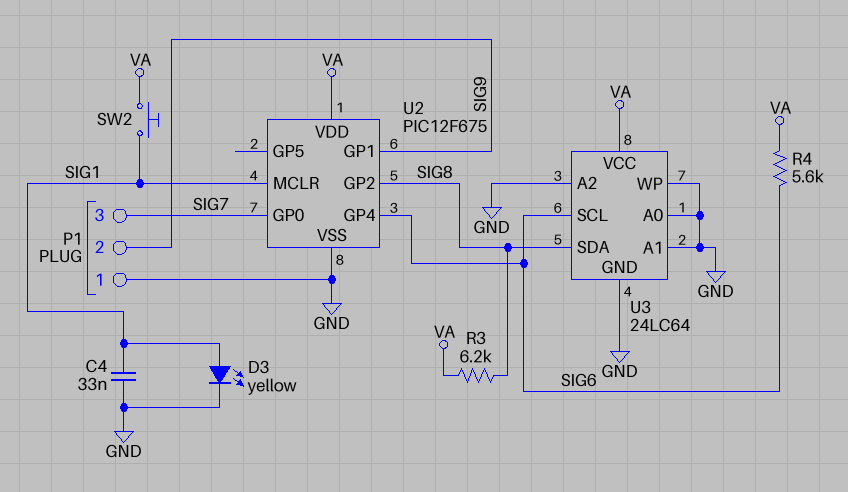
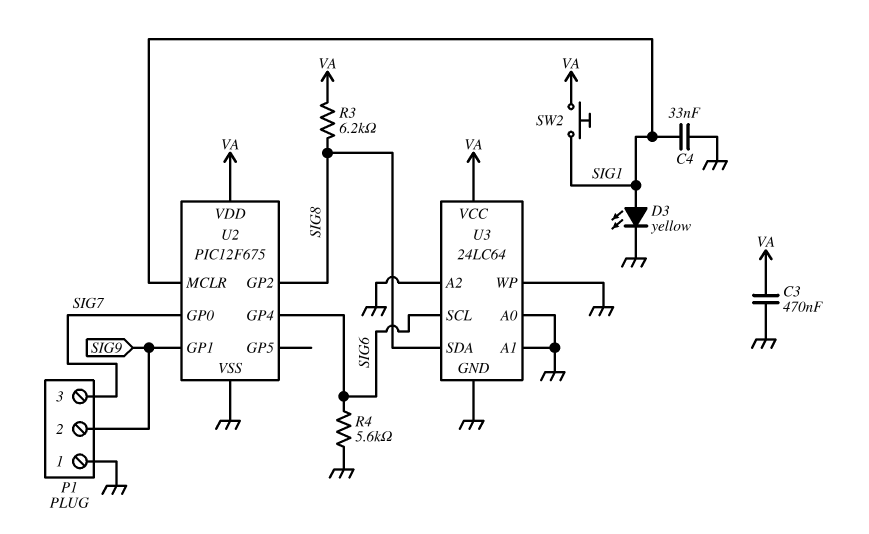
C3: none -> 470nF (GND, VA)
R4: 5.6k (SIG6, VA) -> 5.6k (GND, SIG6)

